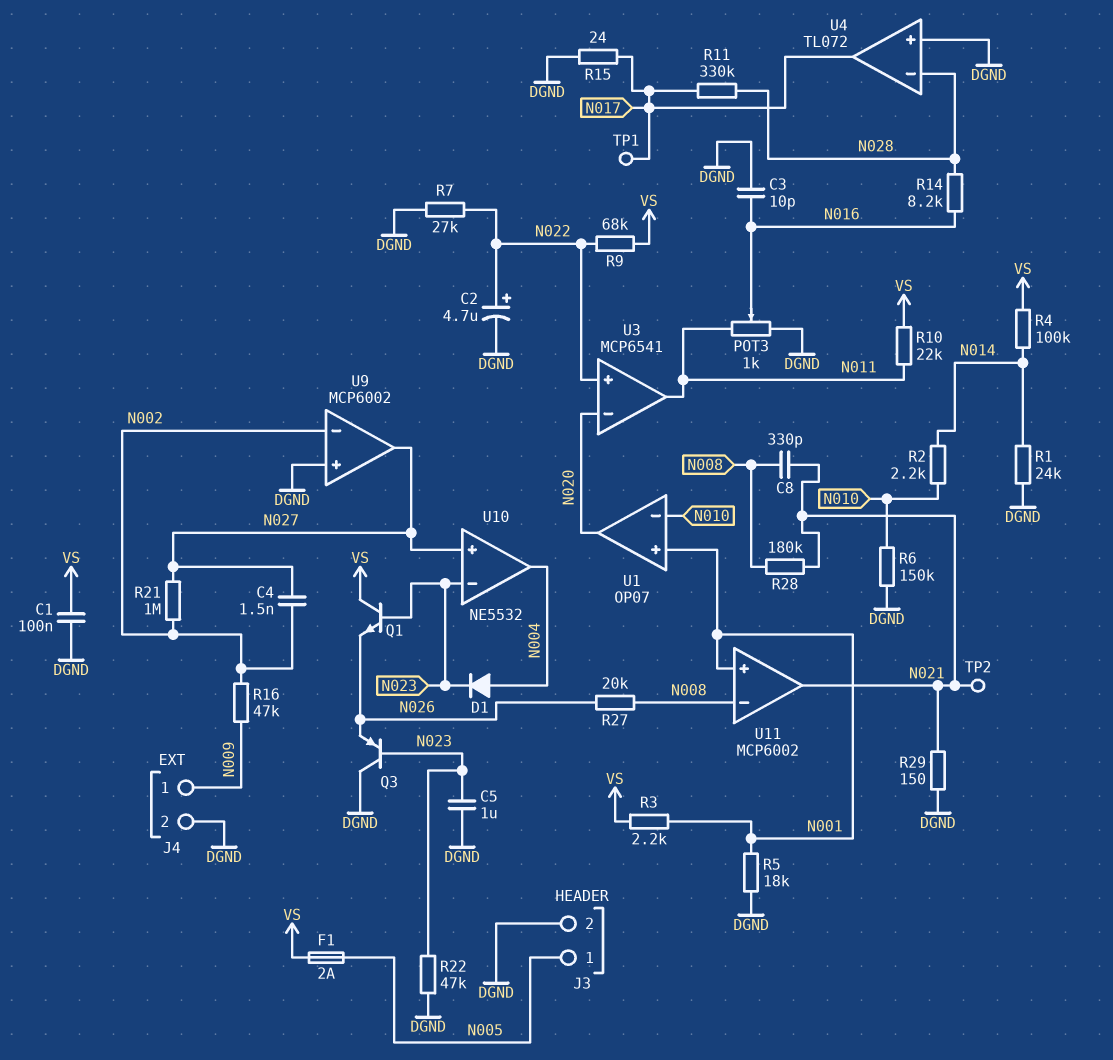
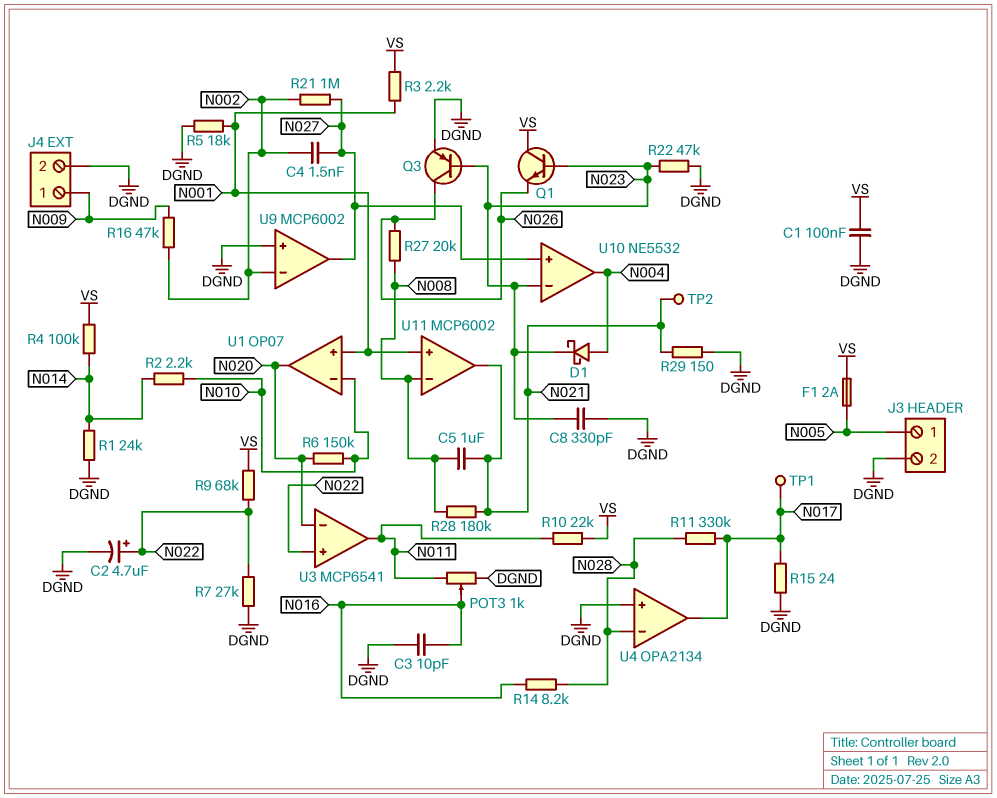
C5: 1uF (DGND, N023) -> 1uF (N008, N021)
C8: 330pF (N008, N021) -> 330pF (DGND, N023)
D1: diode (A N004, K N023) -> schottky (A N004, K N023)
Q3: PNP (B N023, C DGND, E N026) -> PNP (B N023, C N026, E DGND)
R6: 150k (DGND, N010) -> 150k (N010, N020)
U4: TL072 -> OPA2134

